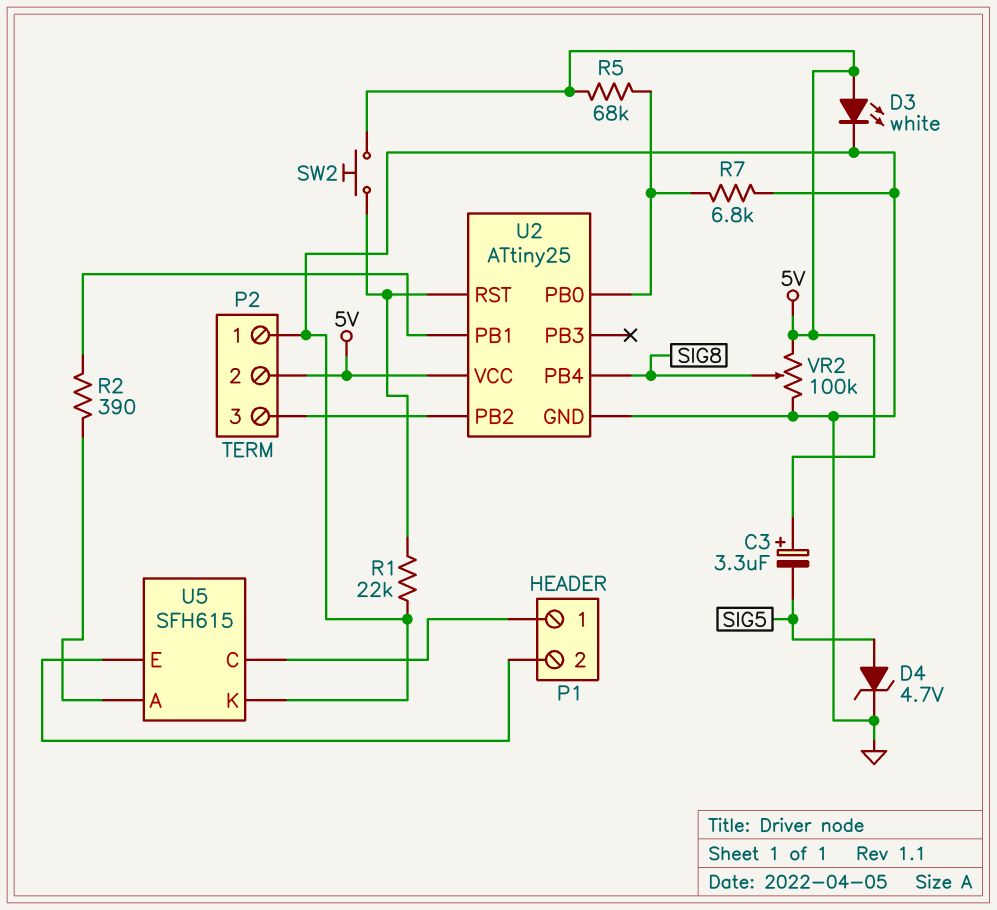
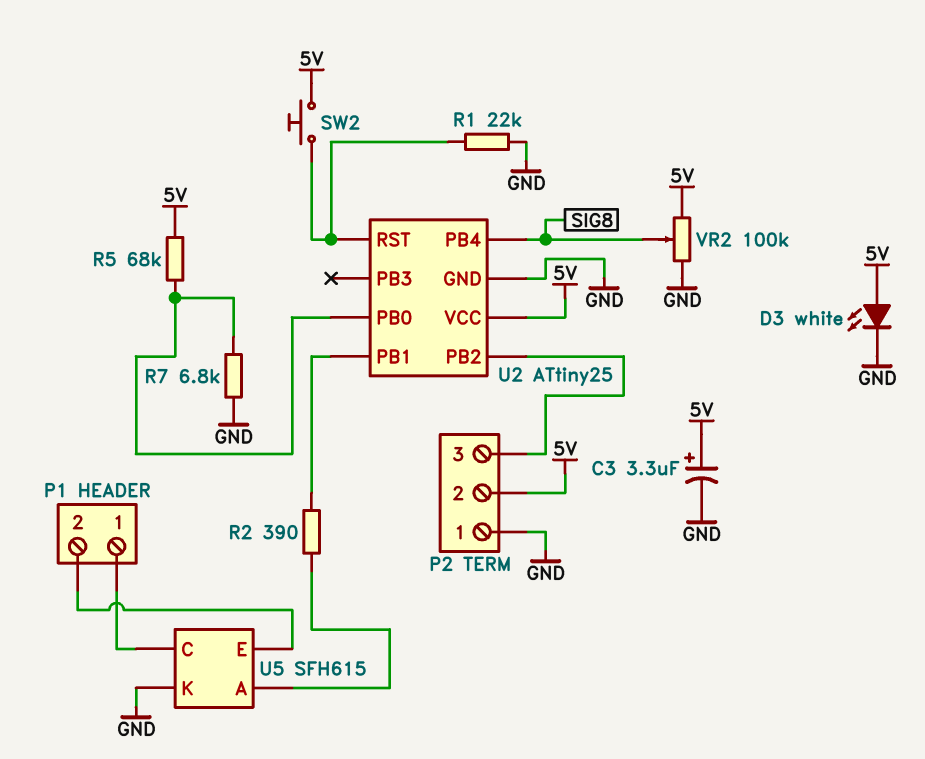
C3: 3.3uF (plus 5V, minus SIG5) -> 3.3uF (plus 5V, minus GND)
D4: zener 4.7V (A SIG5, K GND) -> none

